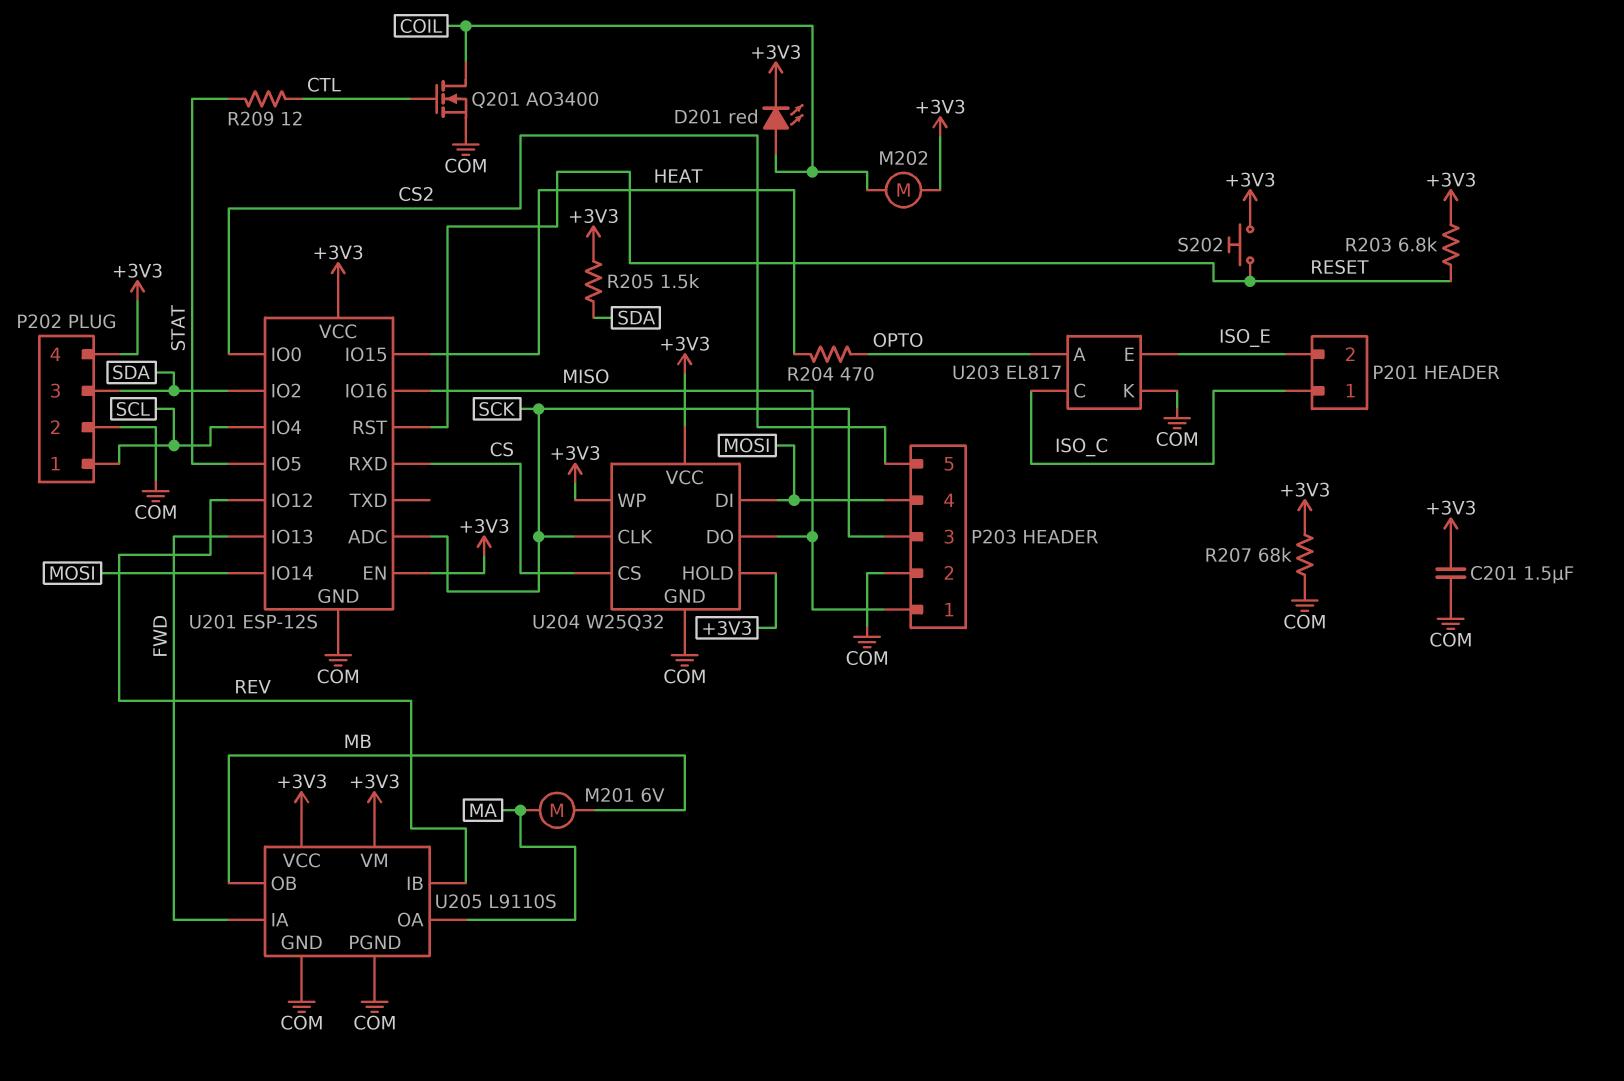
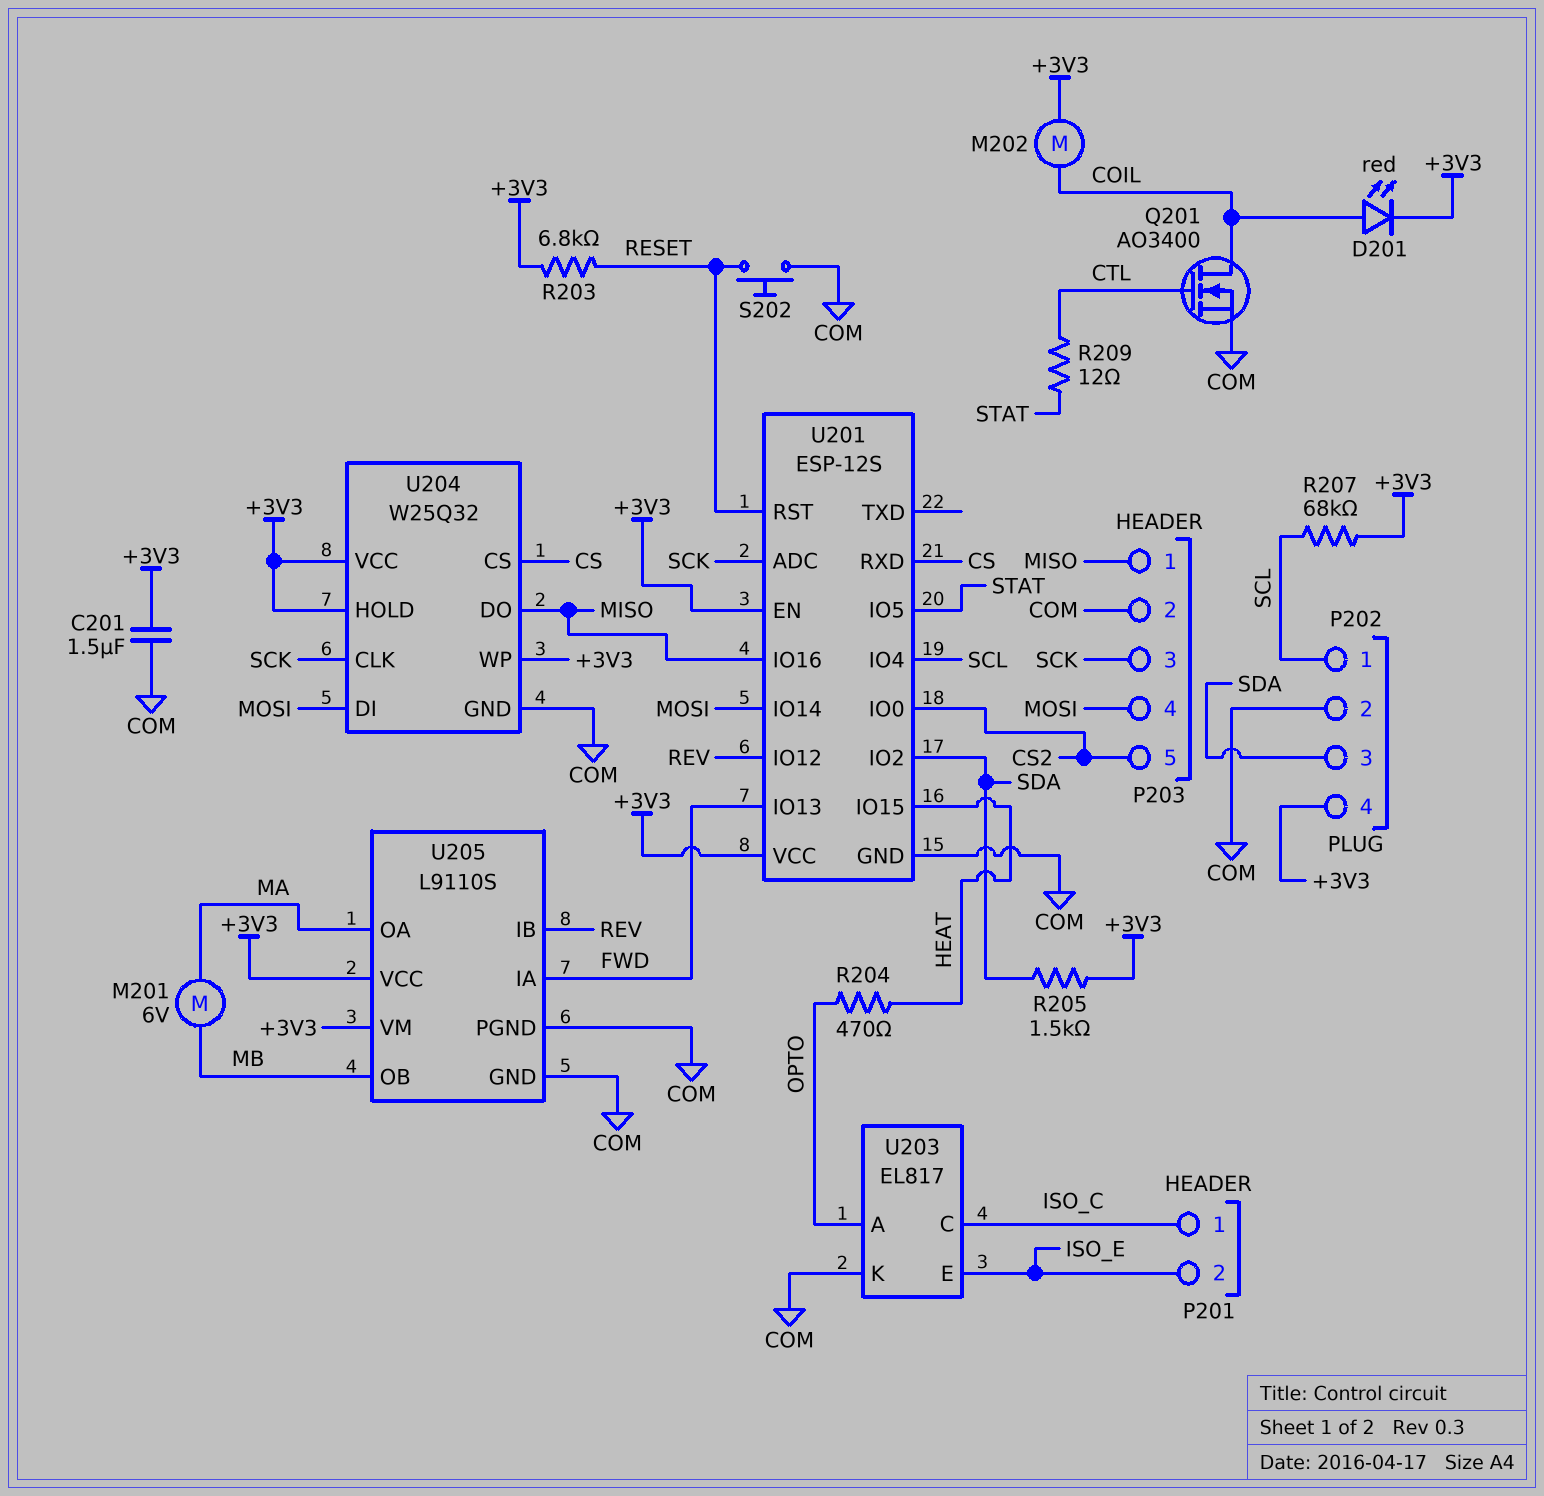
R207: 68k (+3V3, COM) -> 68k (+3V3, SCL)
S202: button (+3V3, RESET) -> button (COM, RESET)

